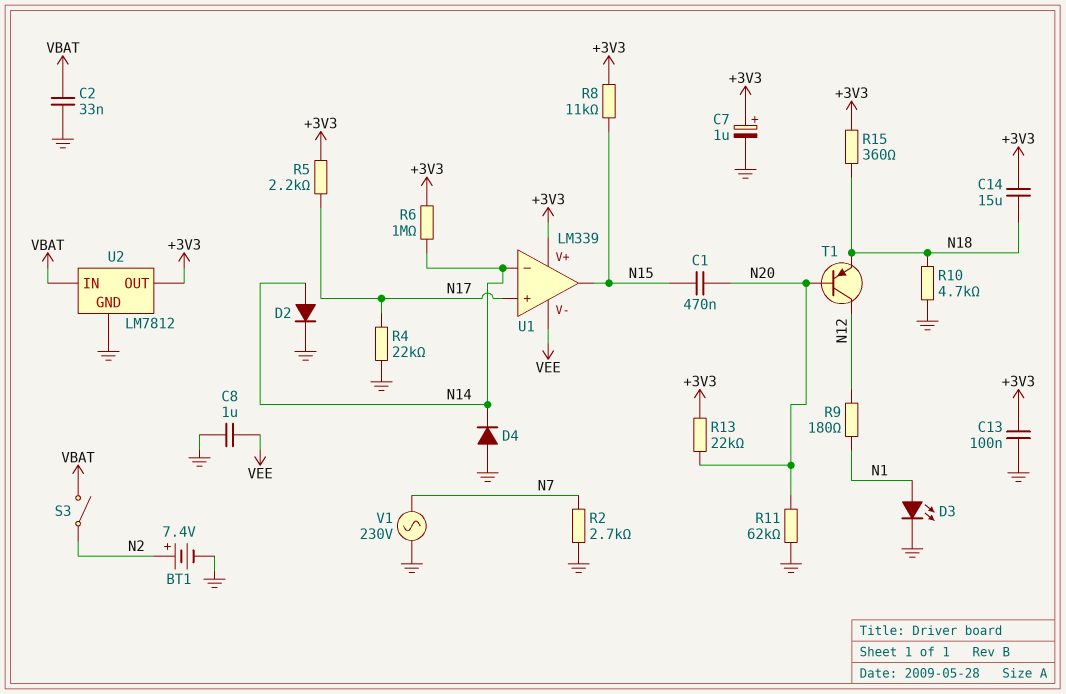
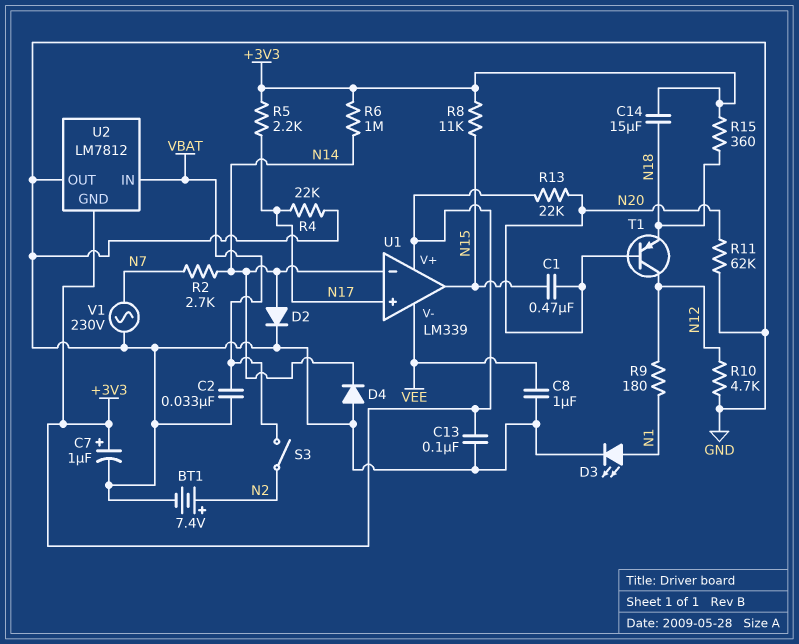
R2: 2.7k (GND, N7) -> 2.7k (N7, N14)
R10: 4.7k (GND, N18) -> 4.7k (GND, N12)
U2 pin GND: GND -> +3V3
U2 pin OUT: +3V3 -> GND

